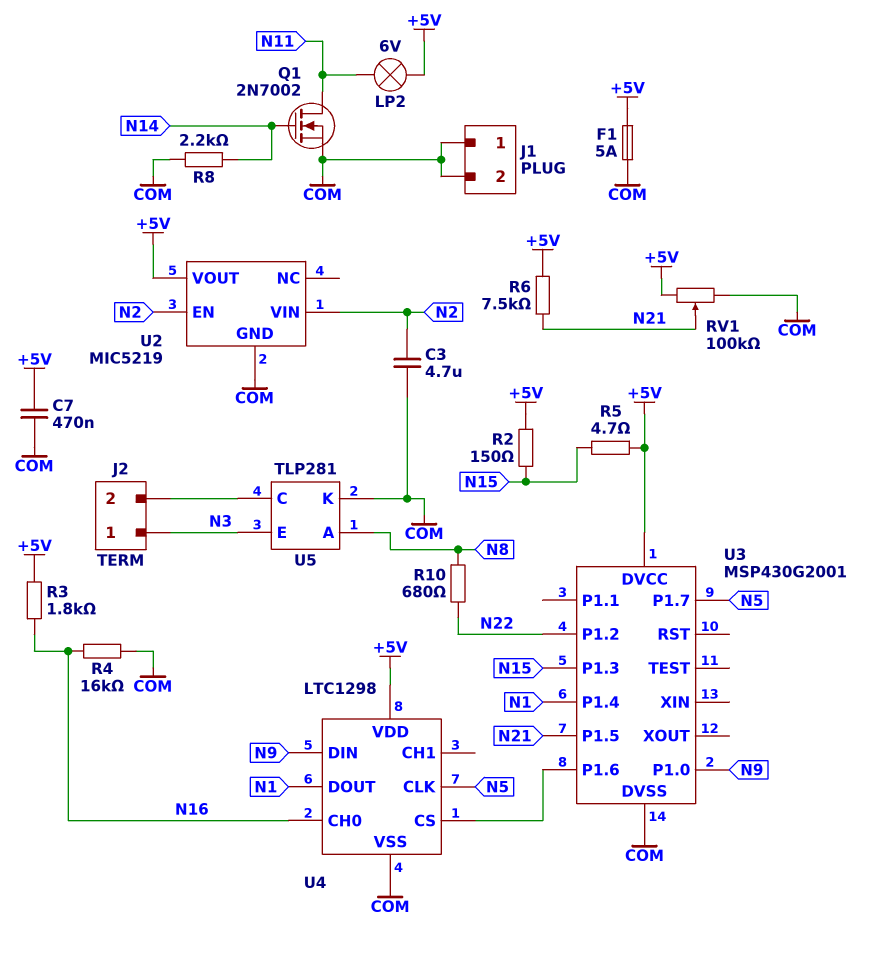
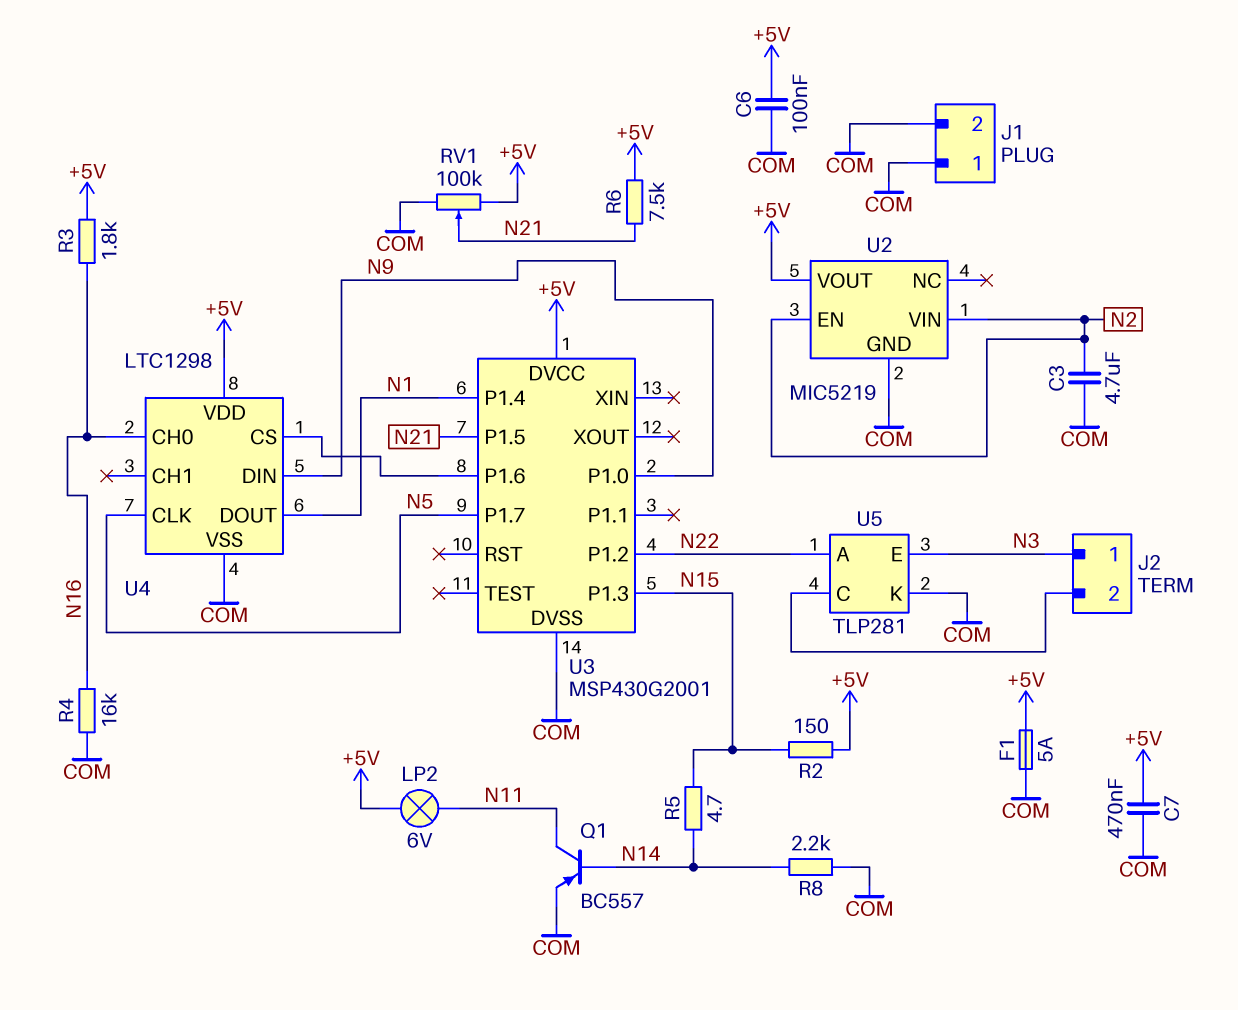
C6: none -> 100nF (+5V, COM)
Q1: NMOS 2N7002 (G N14, D N11, S COM) -> PNP BC557 (B N14, C N11, E COM)
R5: 4.7 (+5V, N15) -> 4.7 (N14, N15)
R10: 680 (N8, N22) -> none
U5 pin A: N8 -> N22

